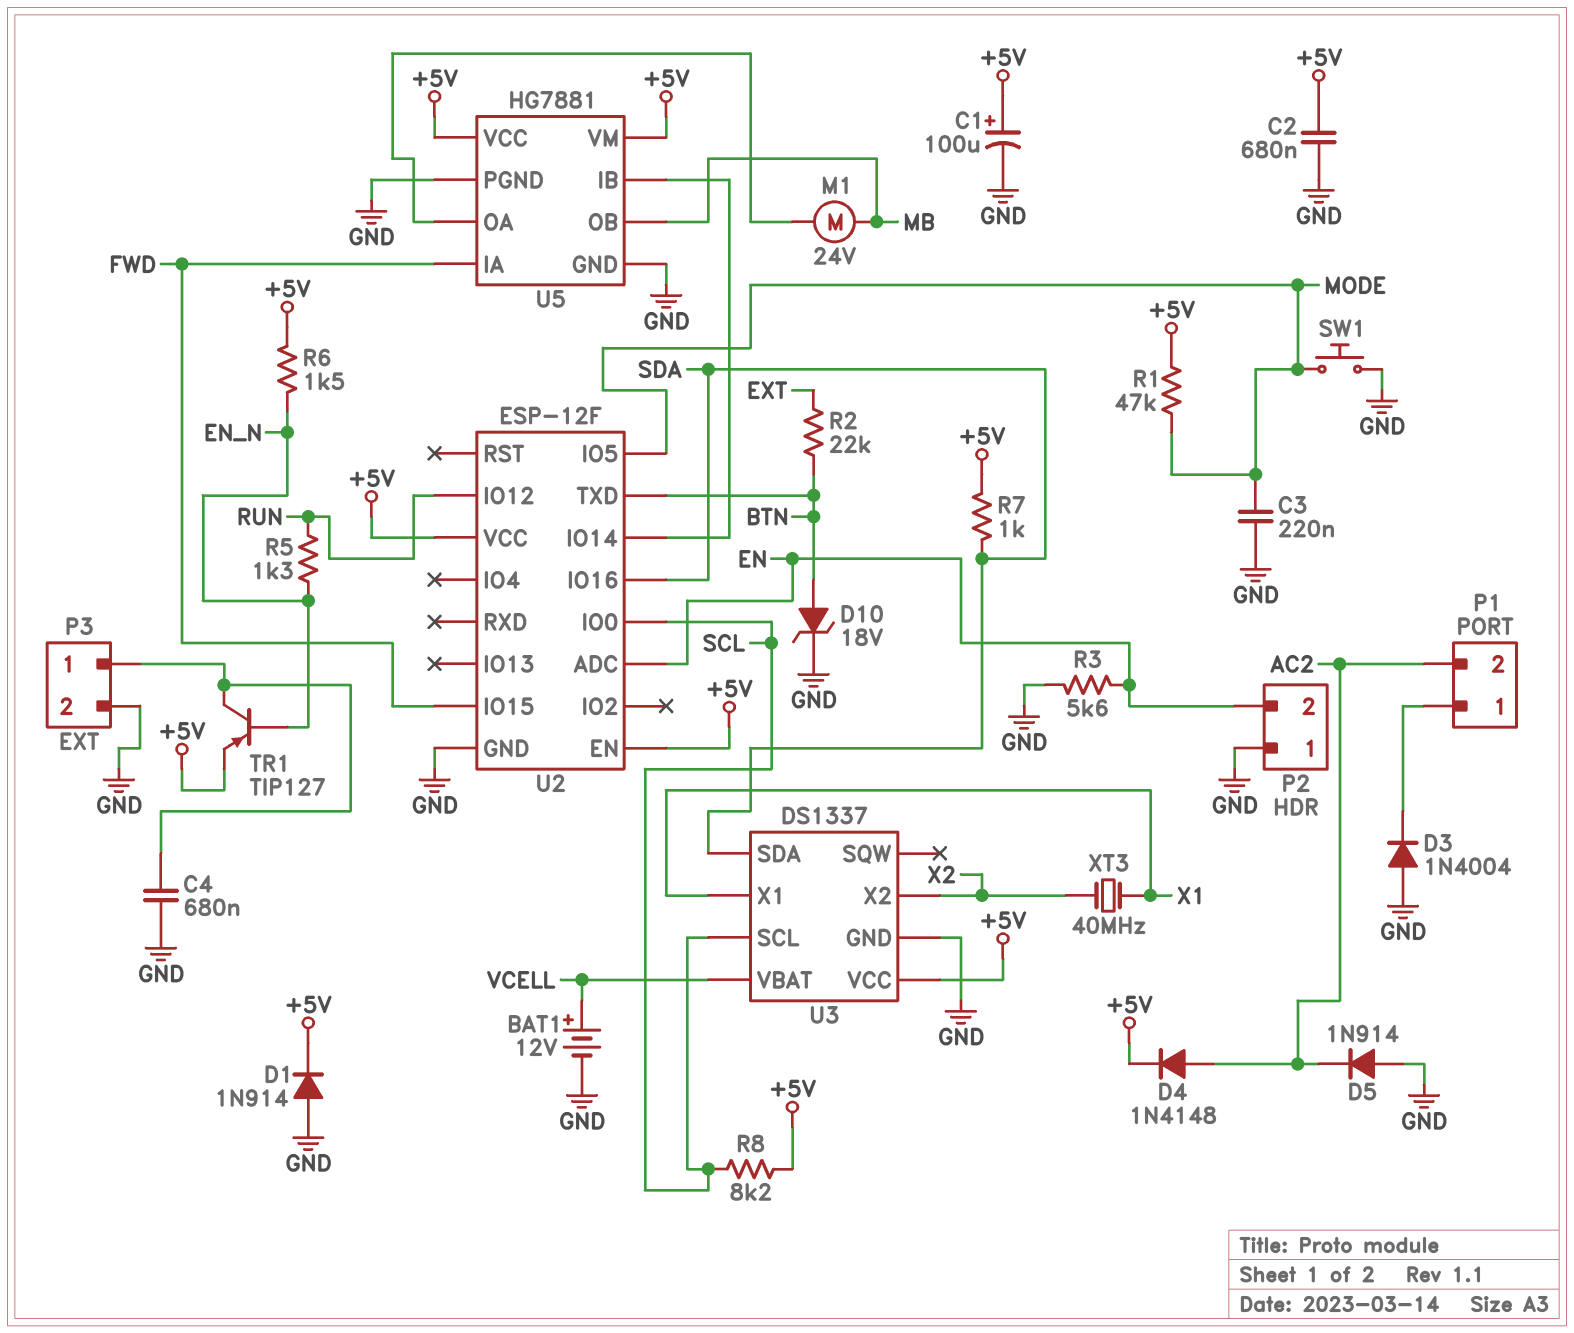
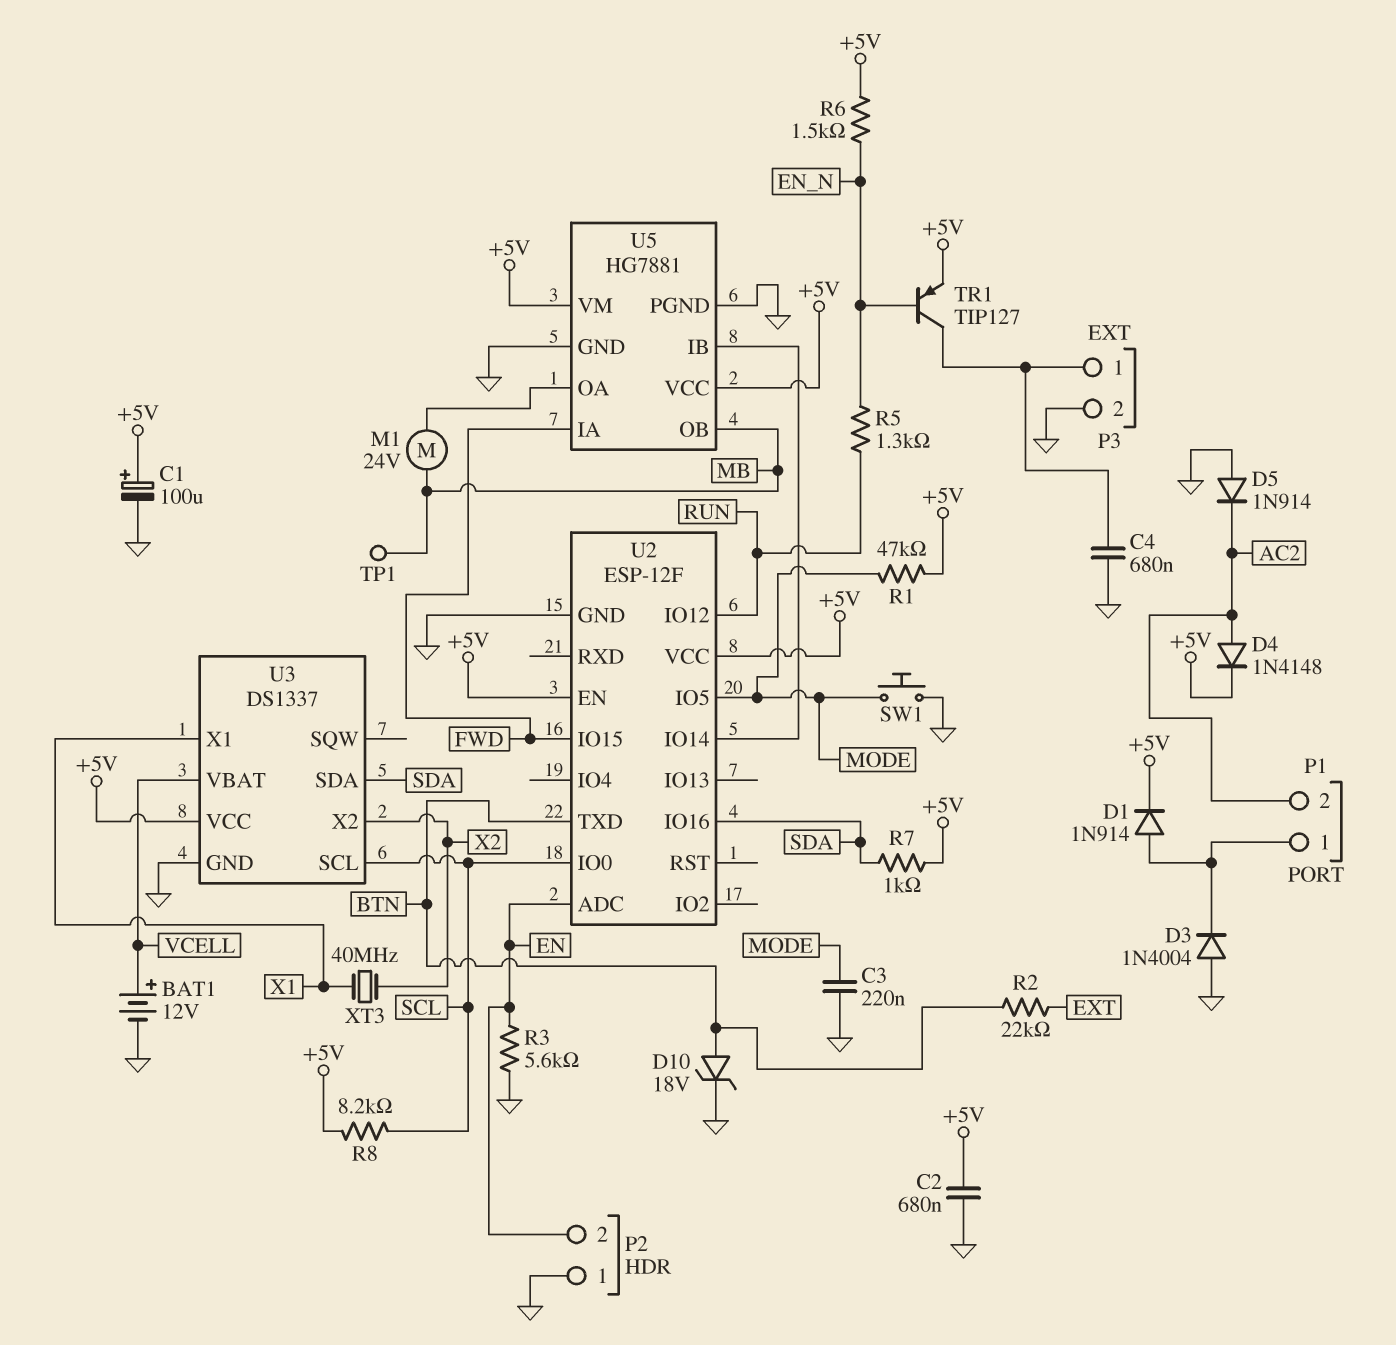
D1: diode 1N914 (A GND, K +5V) -> diode 1N914 (A P1/1, K +5V)
TP1: none -> test point (MB)

